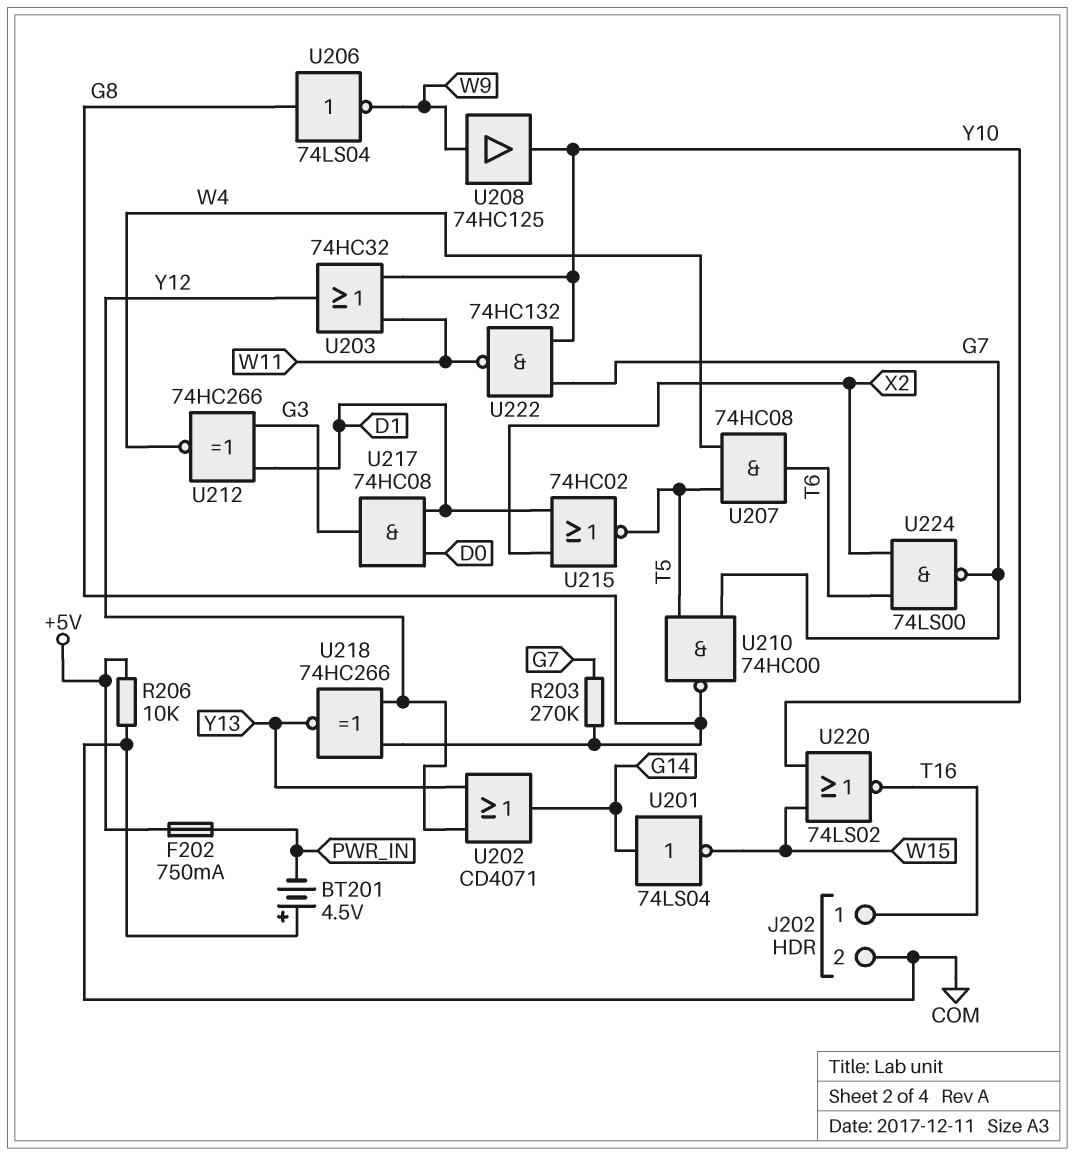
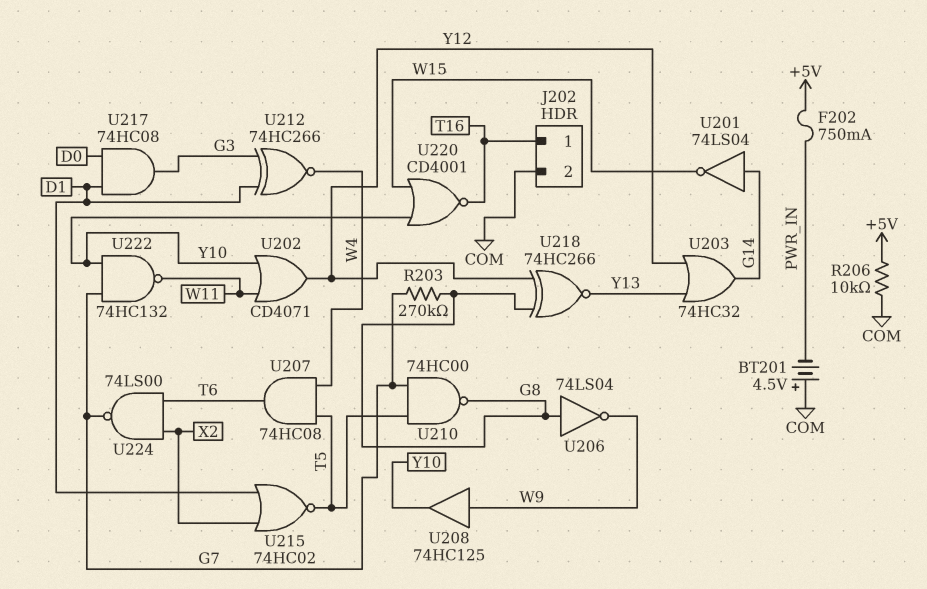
U202: OR CD4071 (in Y12, in Y13, out G14) -> OR CD4071 (in W11, in Y10, out Y12)
U203: OR 74HC32 (in W11, in Y10, out Y12) -> OR 74HC32 (in Y12, in Y13, out G14)
U220: NOR 74LS02 (in W15, in Y10, out T16) -> NOR CD4001 (in W15, in Y10, out T16)

